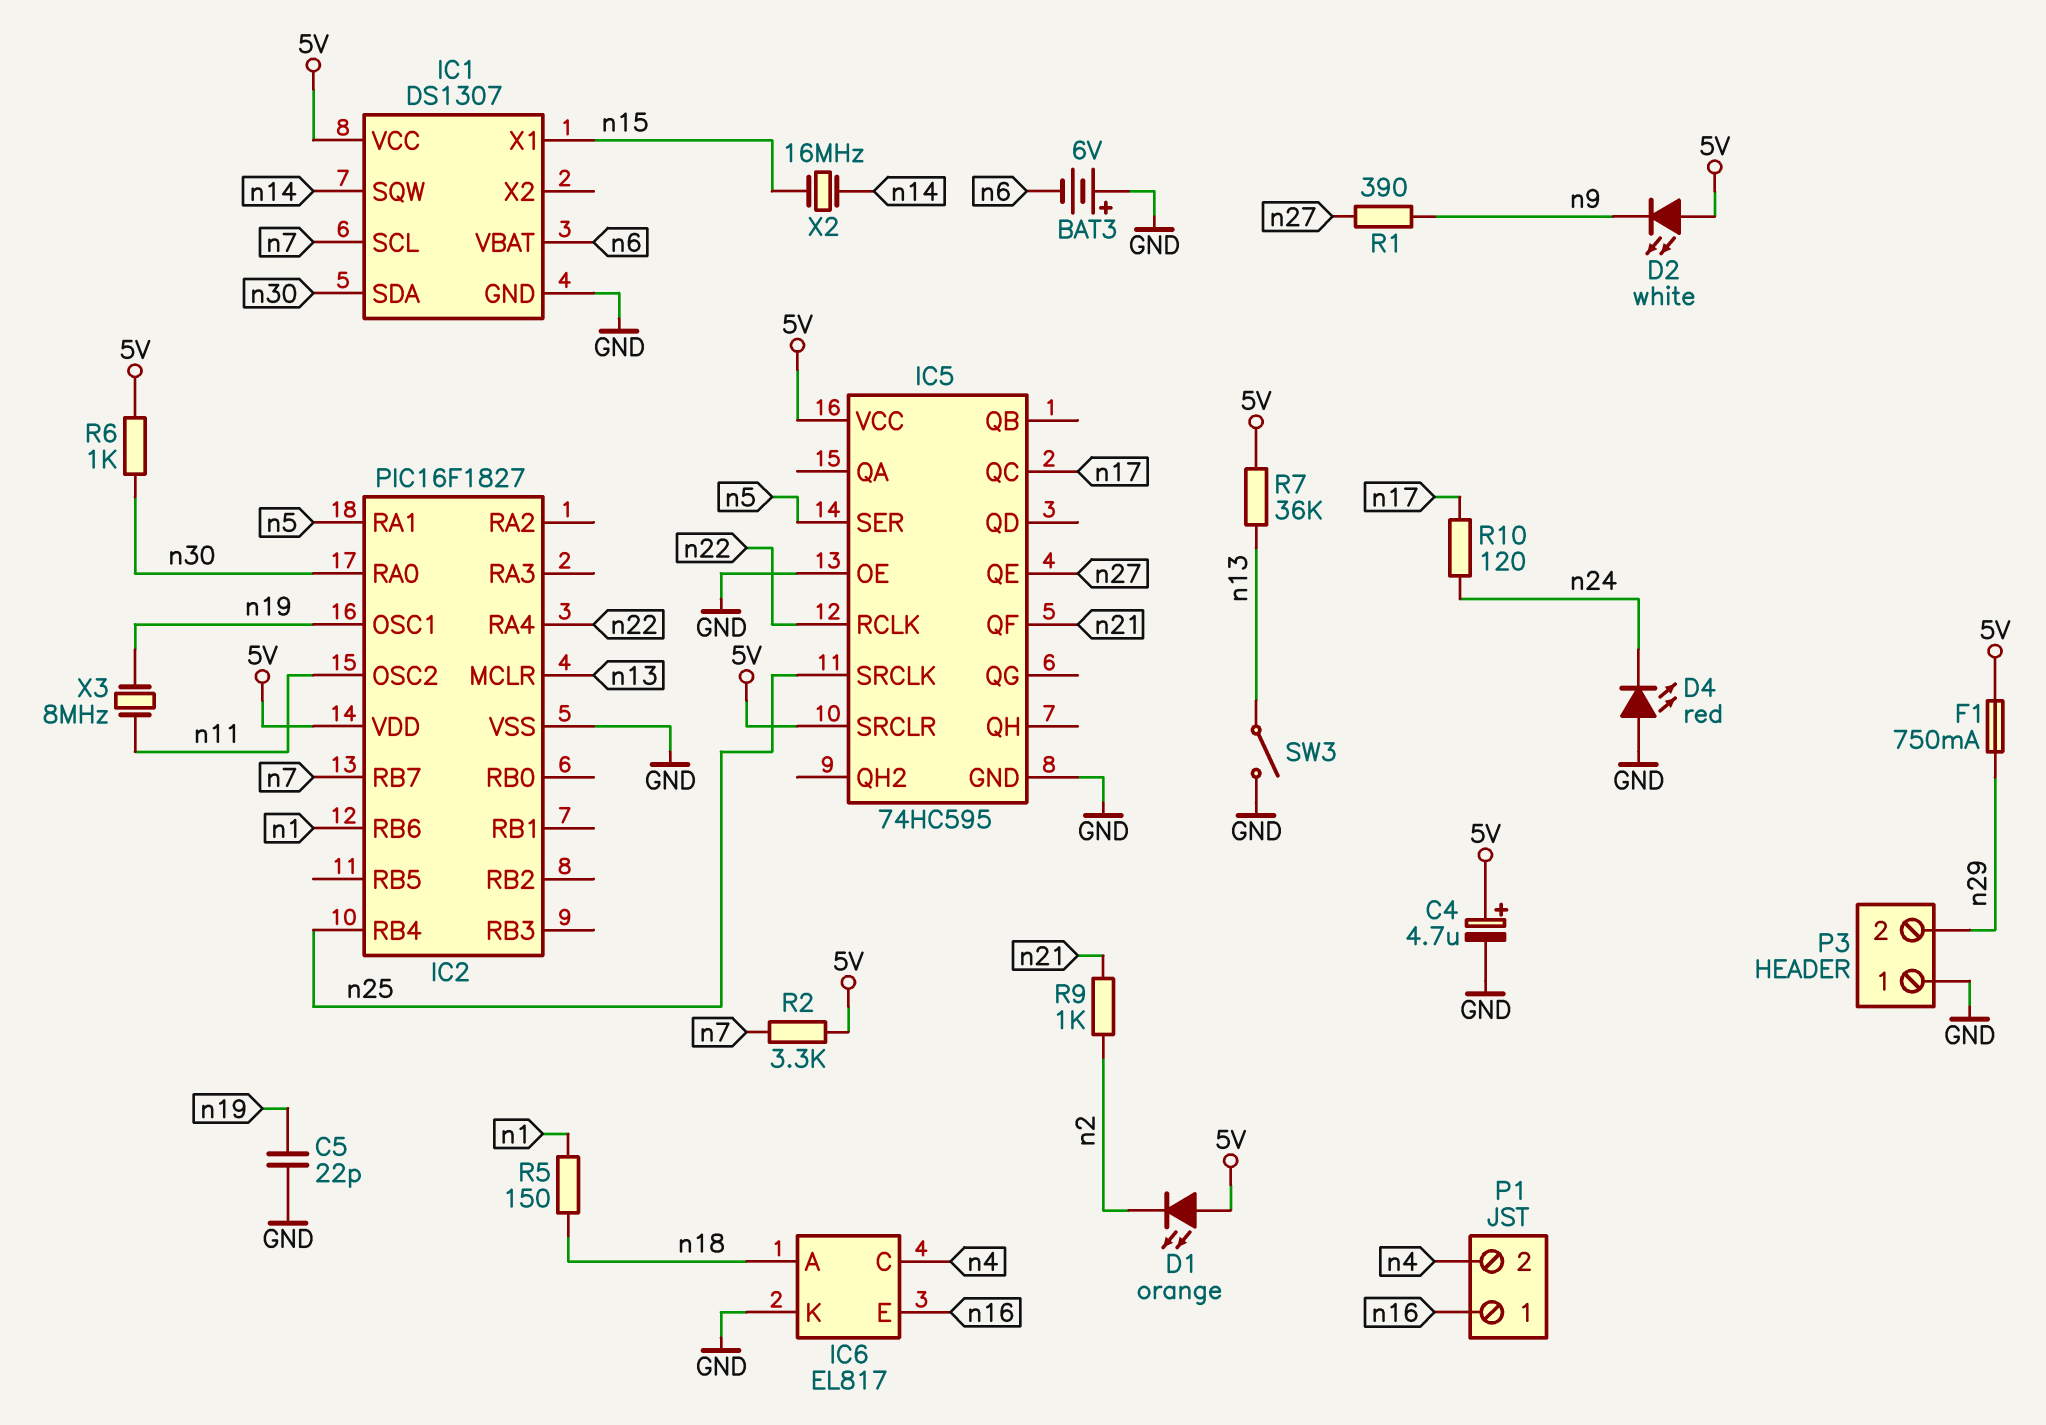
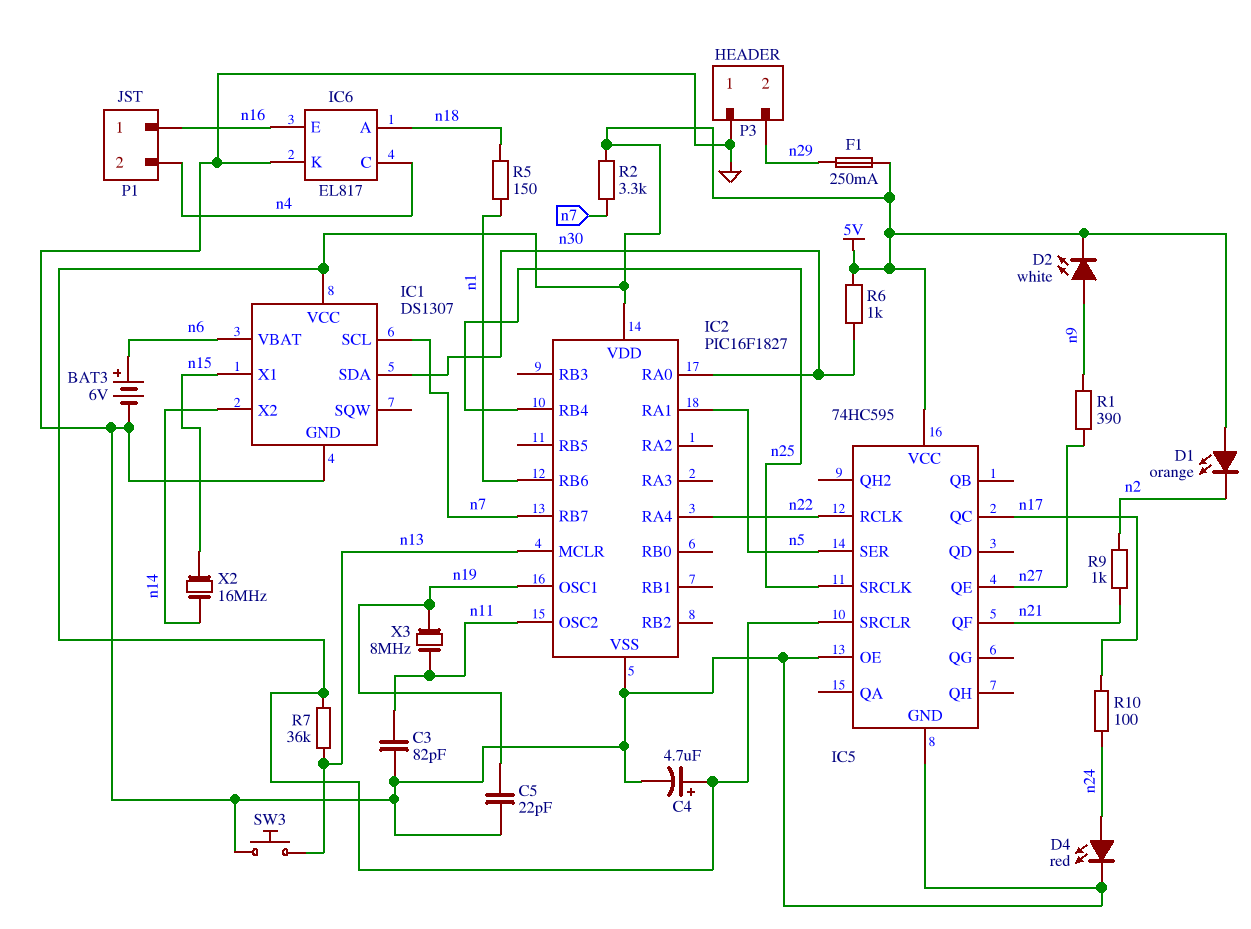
BAT3: 6V (plus GND, minus n6) -> 6V (plus n6, minus GND)
C3: none -> 82pF (GND, n11)
D2: LED white (A 5V, K n9) -> LED white (A n9, K 5V)
D4: LED red (A GND, K n24) -> LED red (A n24, K GND)
F1: 750mA (5V, n29) -> 250mA (5V, n29)
IC1 pin SQW: n14 -> none
IC1 pin X2: none -> n14
R10: 120 (n17, n24) -> 100 (n17, n24)
SW3: switch (GND, n13) -> button (GND, n13)

